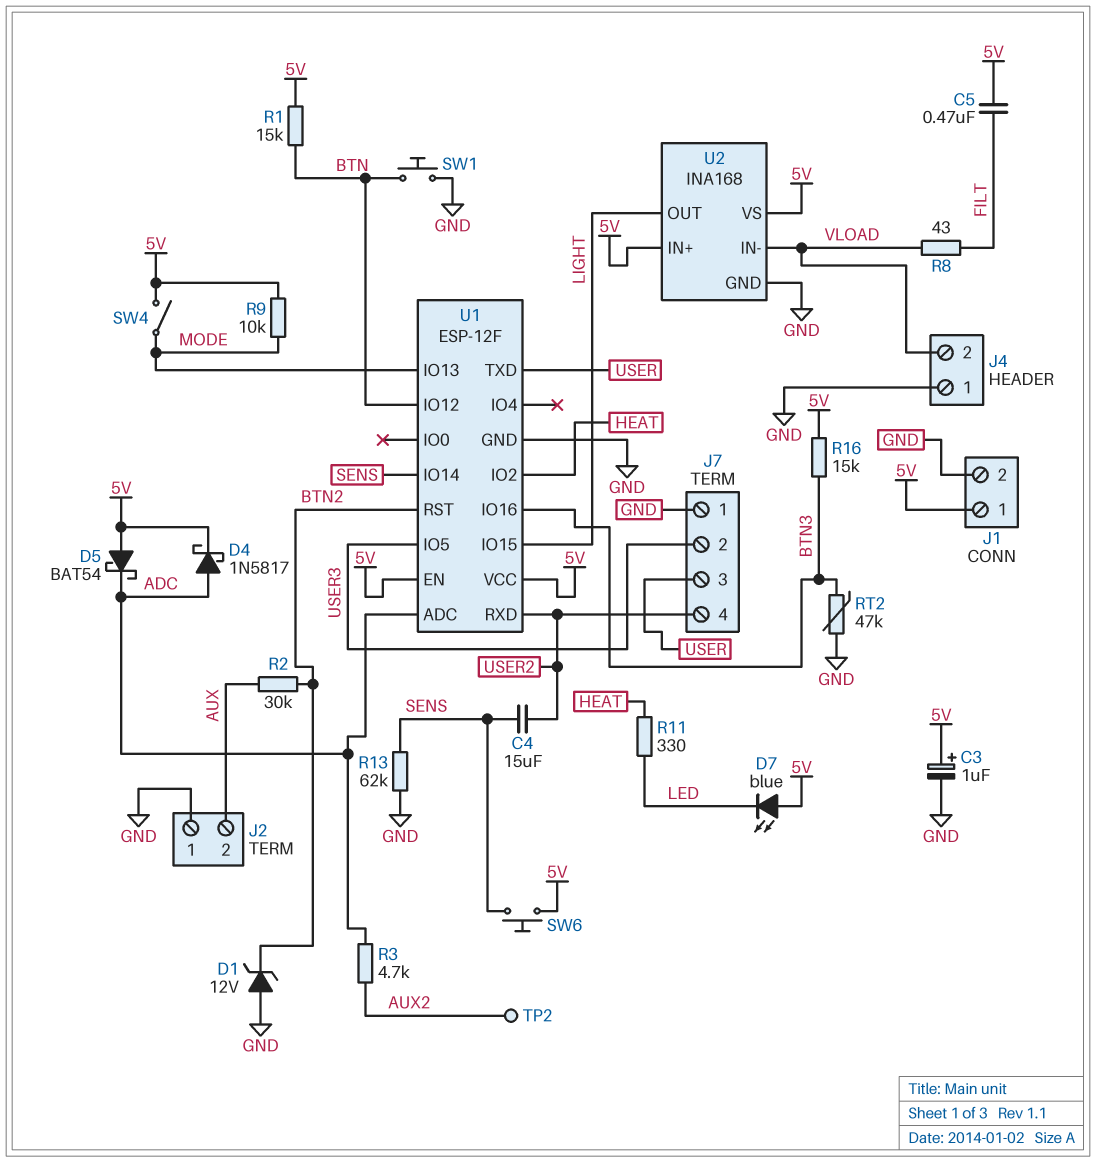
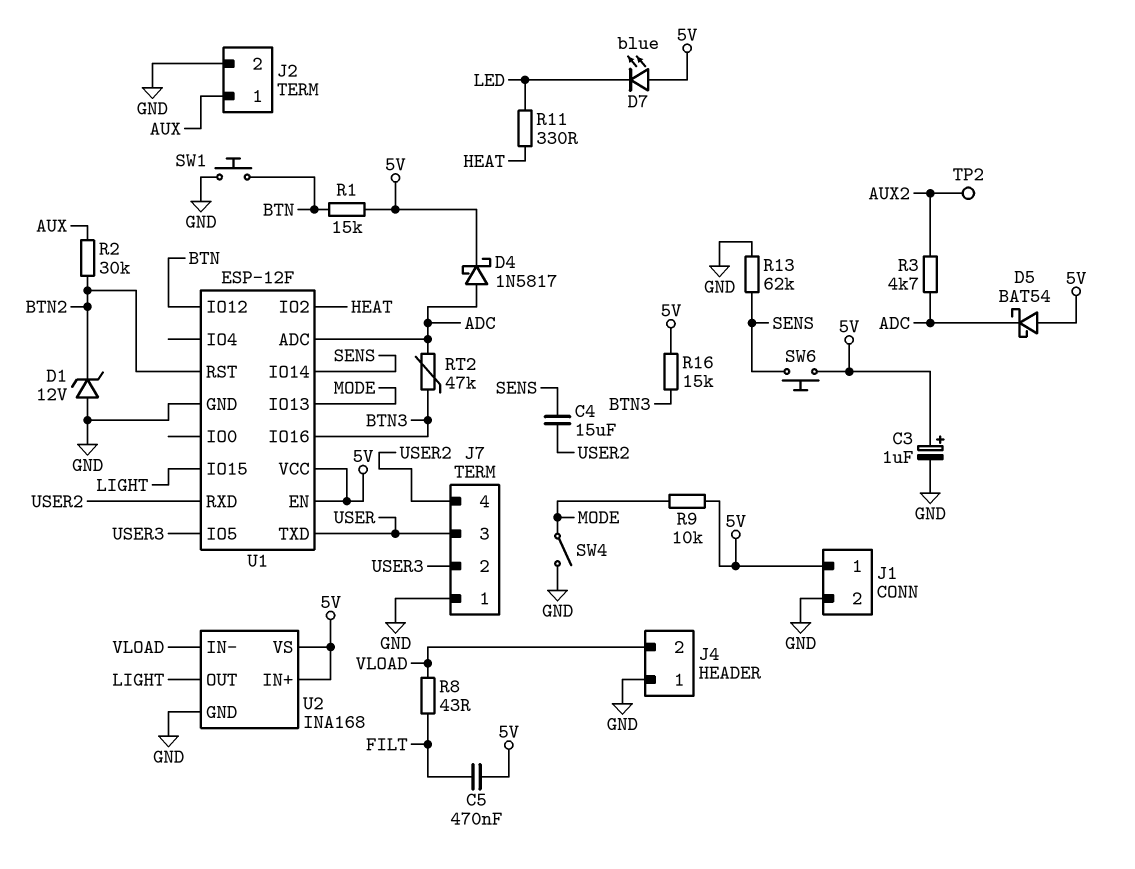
J2 pin 1: GND -> AUX
J2 pin 2: AUX -> GND
RT2: 47k (BTN3, GND) -> 47k (ADC, BTN3)
SW4: switch (5V, MODE) -> switch (GND, MODE)

